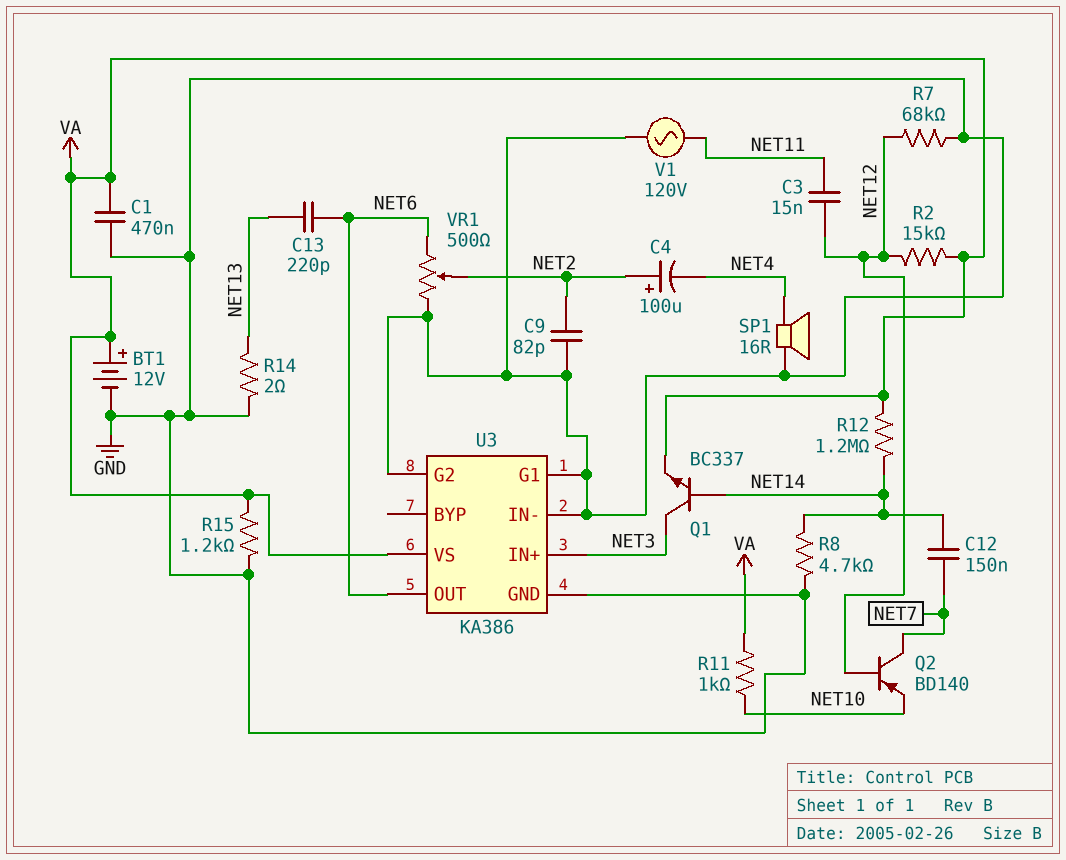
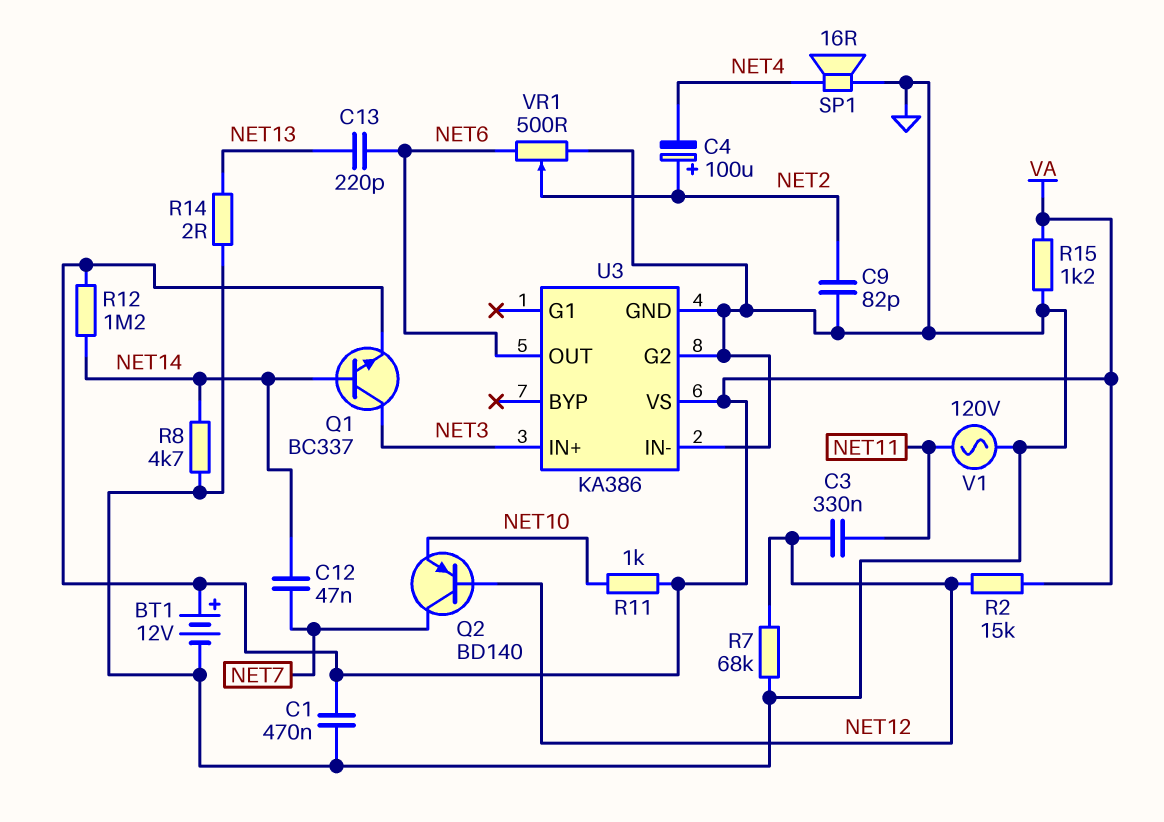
C3: 15nF (NET11, NET12) -> 330nF (NET11, NET12)
C12: 150nF (NET7, NET14) -> 47nF (NET7, NET14)
U3 pin G1: GND -> none

